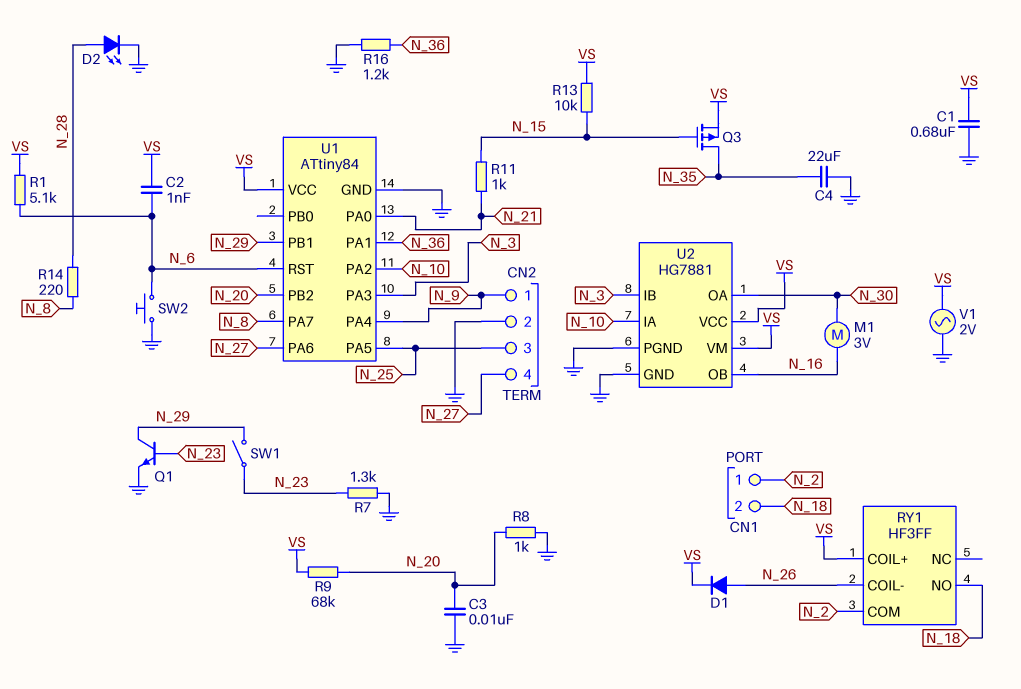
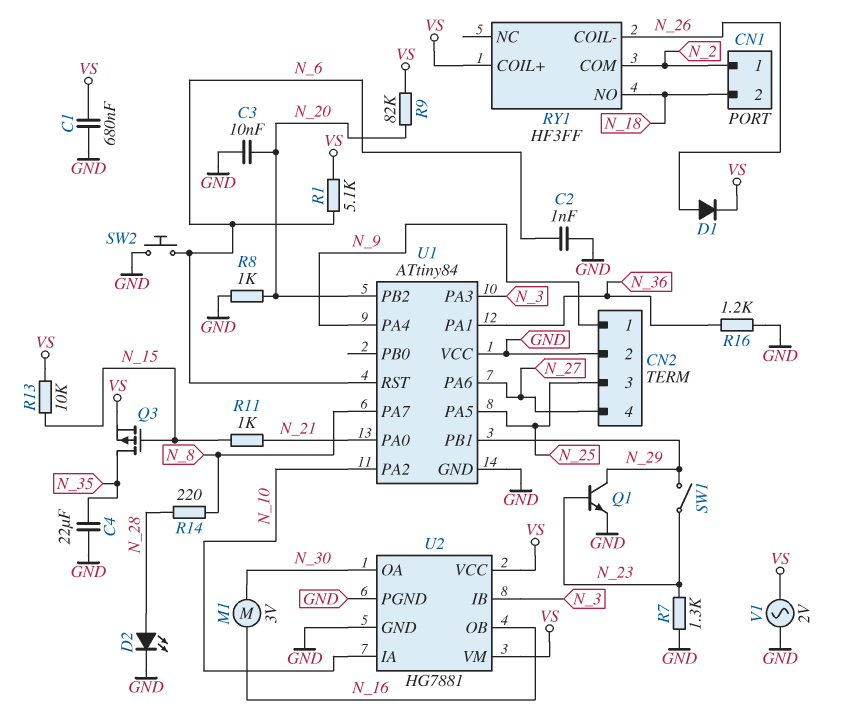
C2: 1nF (N_6, VS) -> 1nF (GND, N_6)
R9: 68k (N_20, VS) -> 82k (N_20, VS)
U1 pin VCC: VS -> GND

